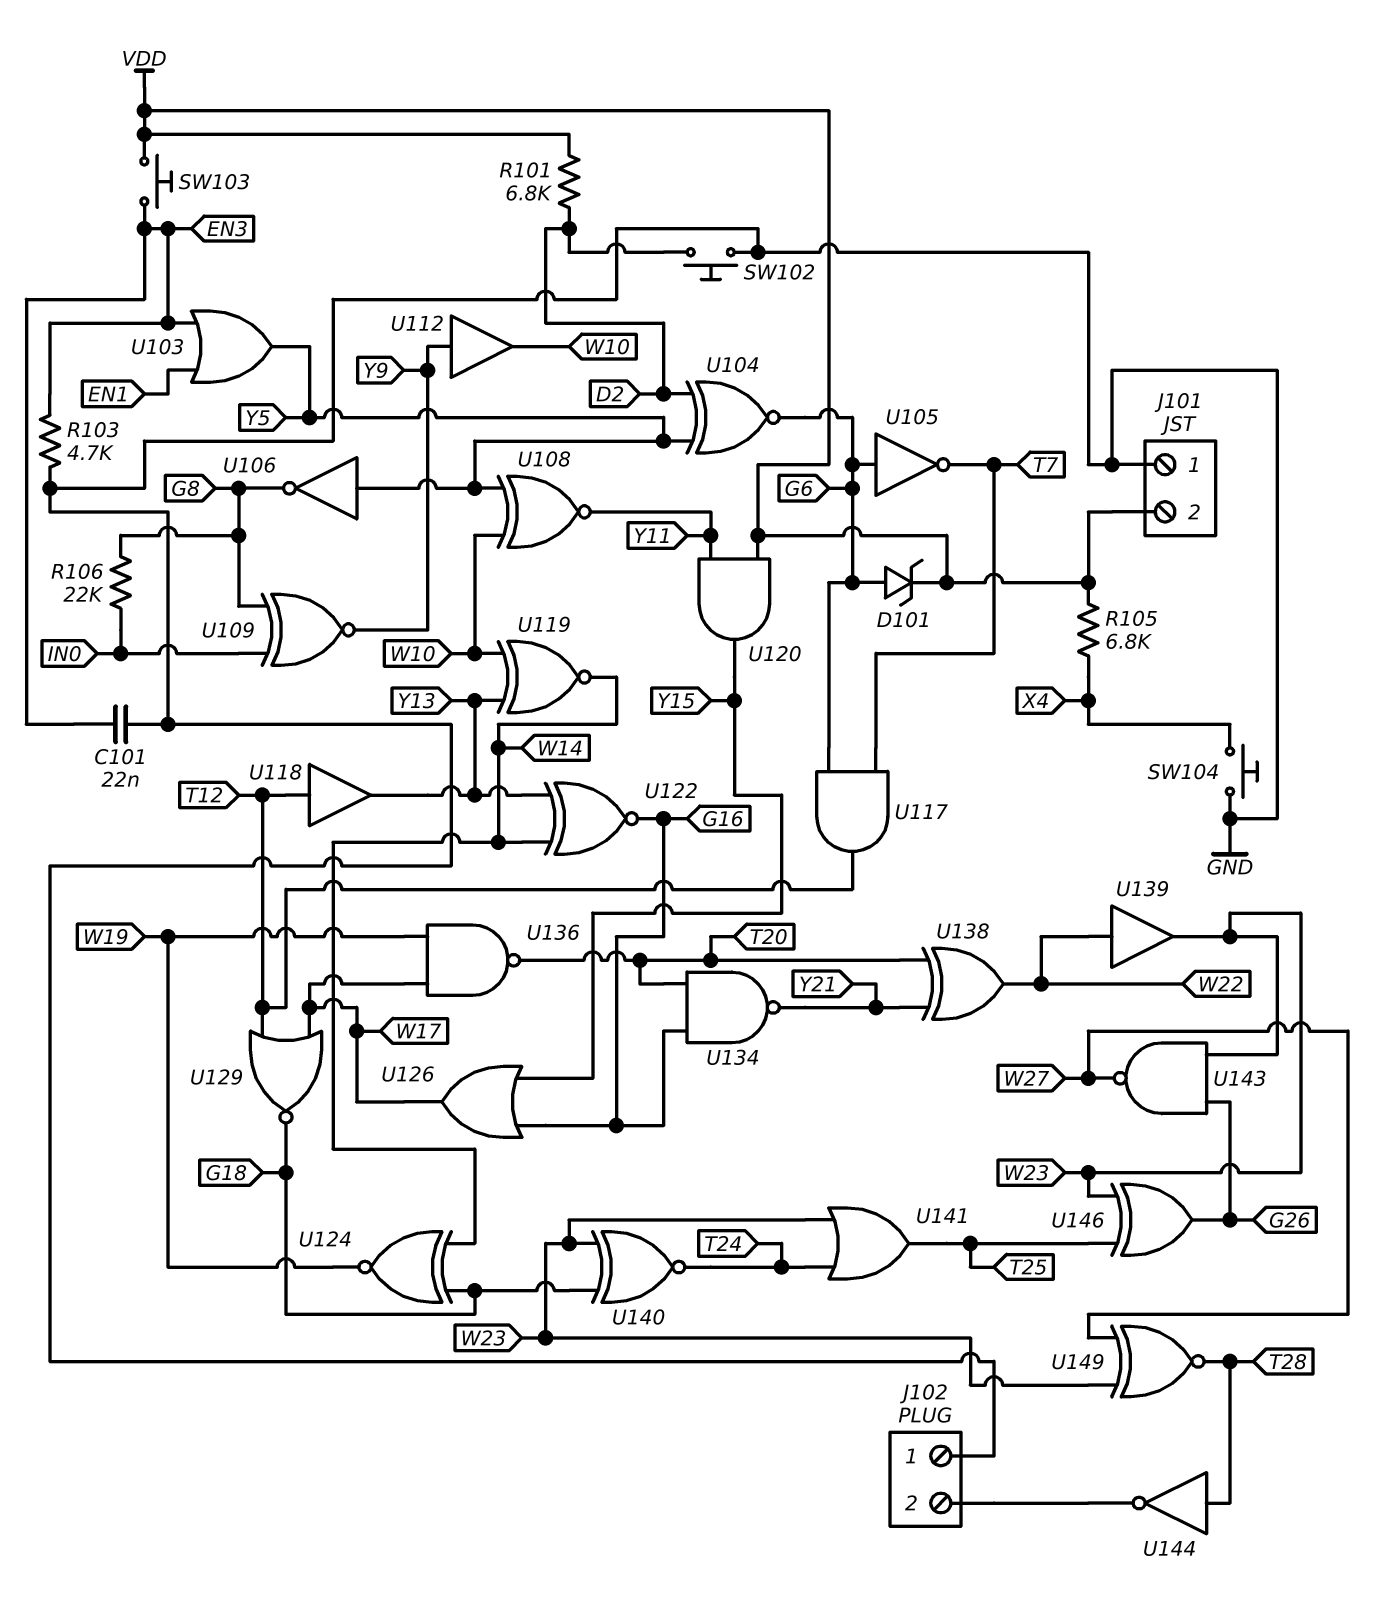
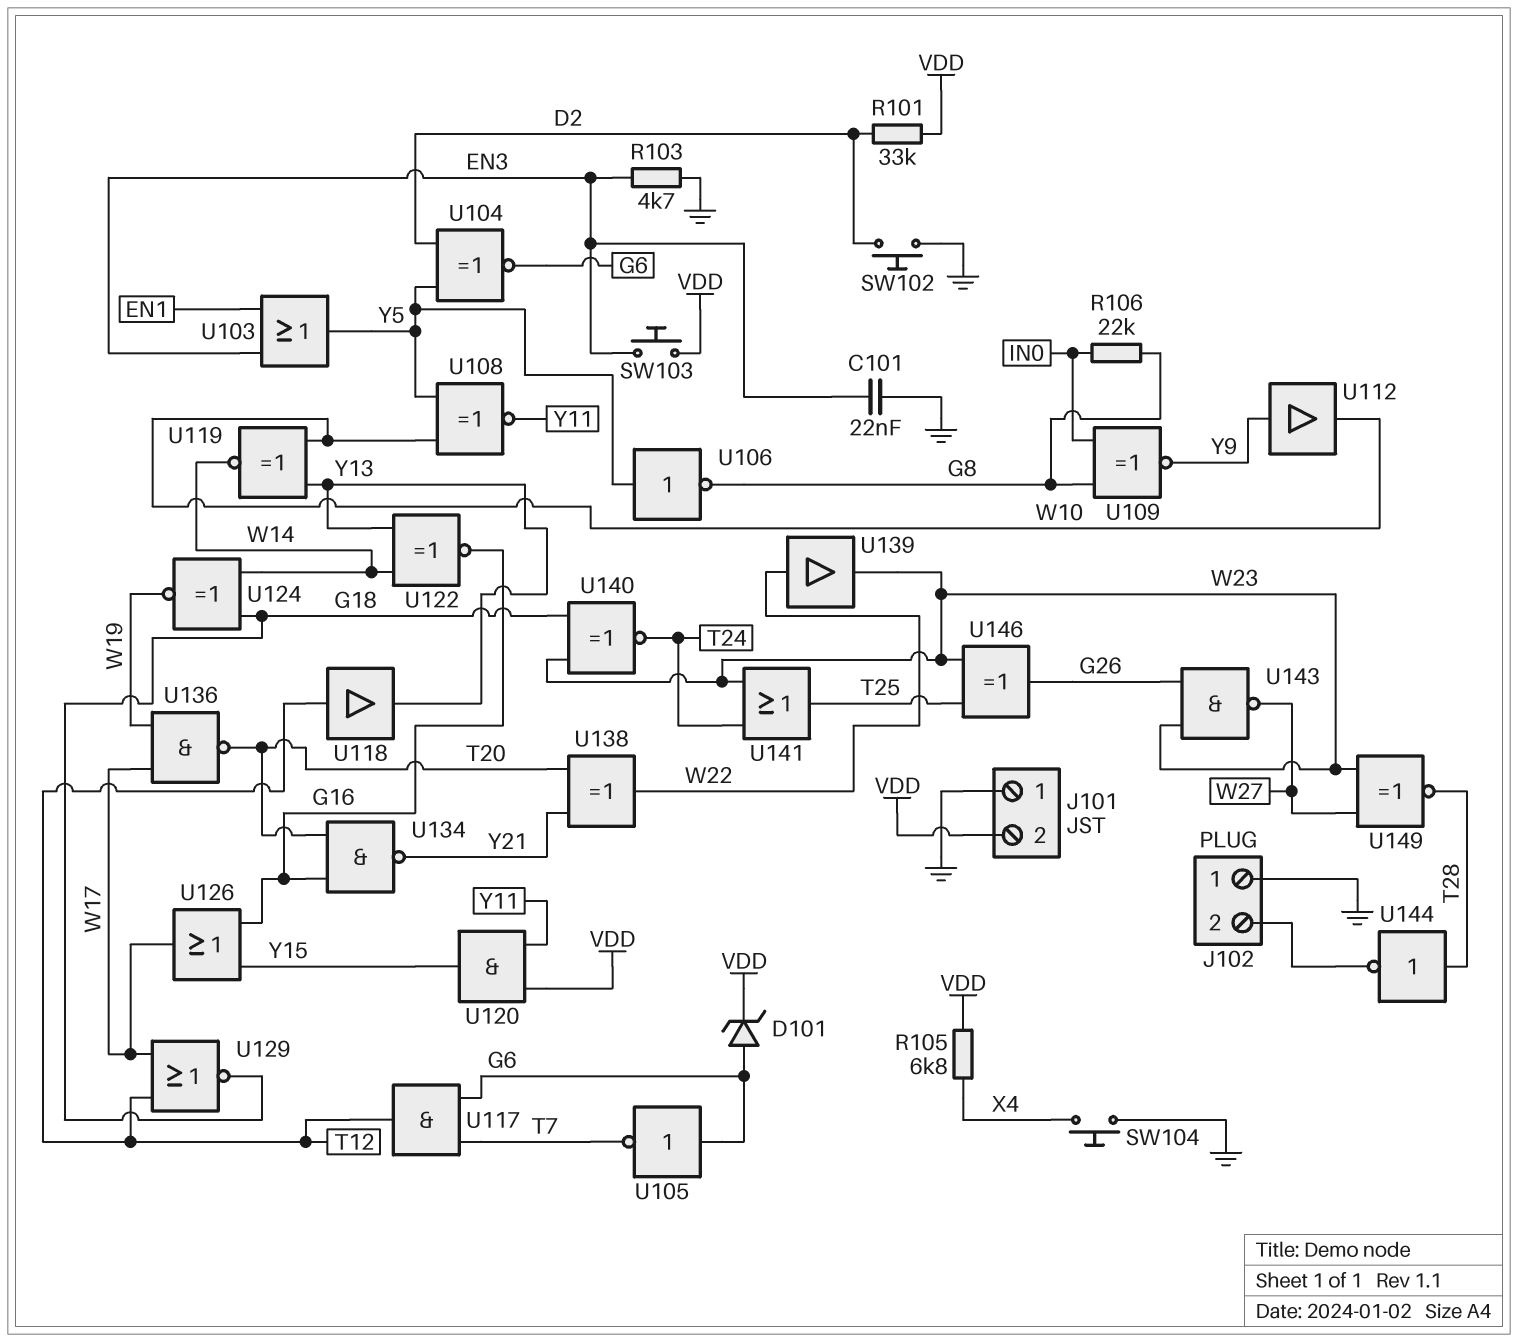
R101: 6.8k (D2, VDD) -> 33k (D2, VDD)

